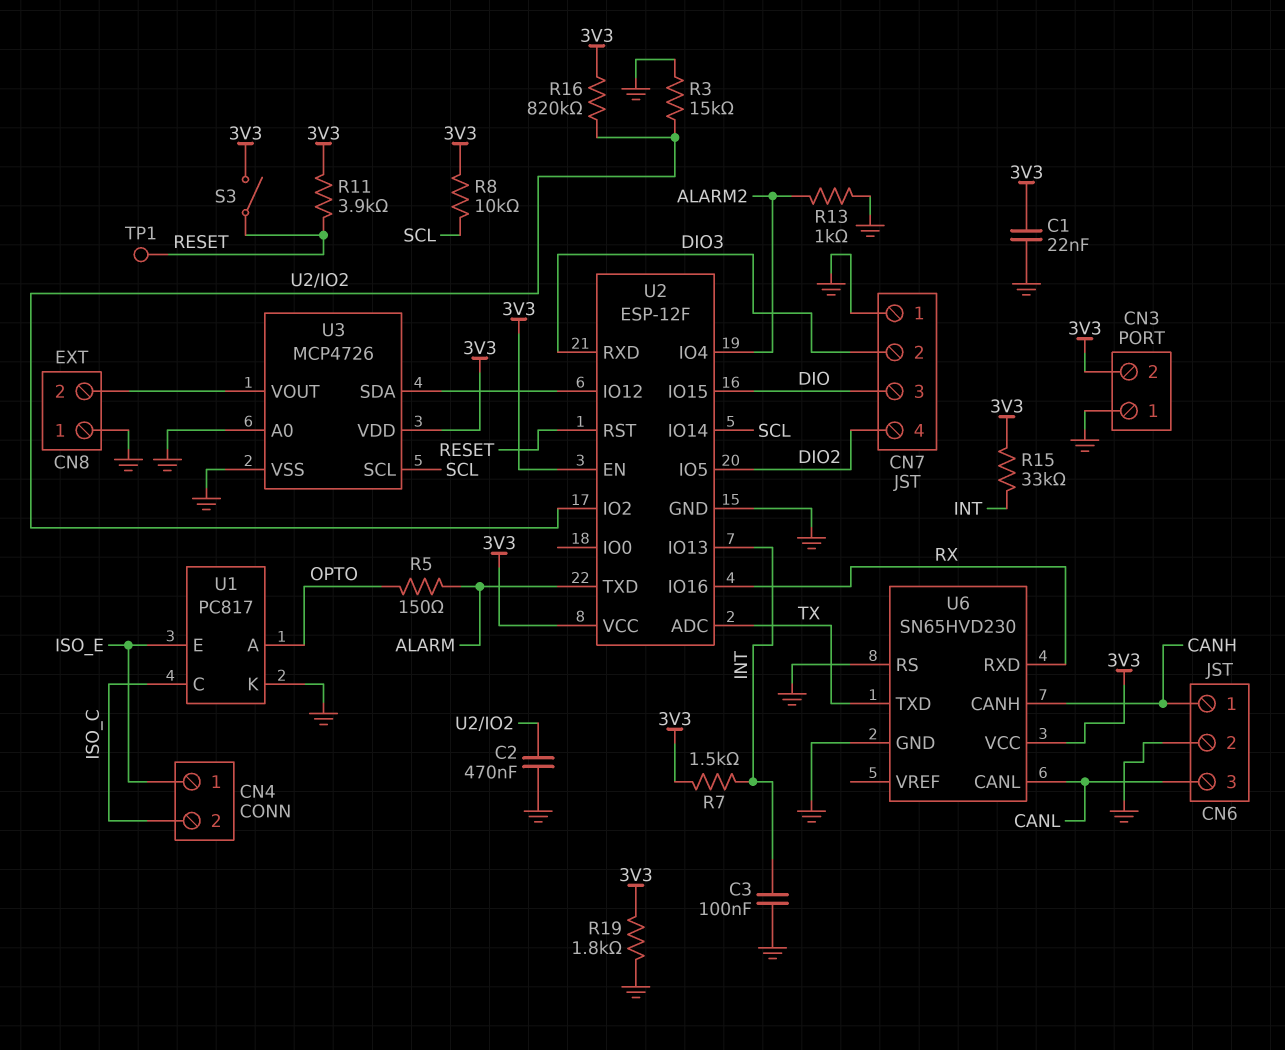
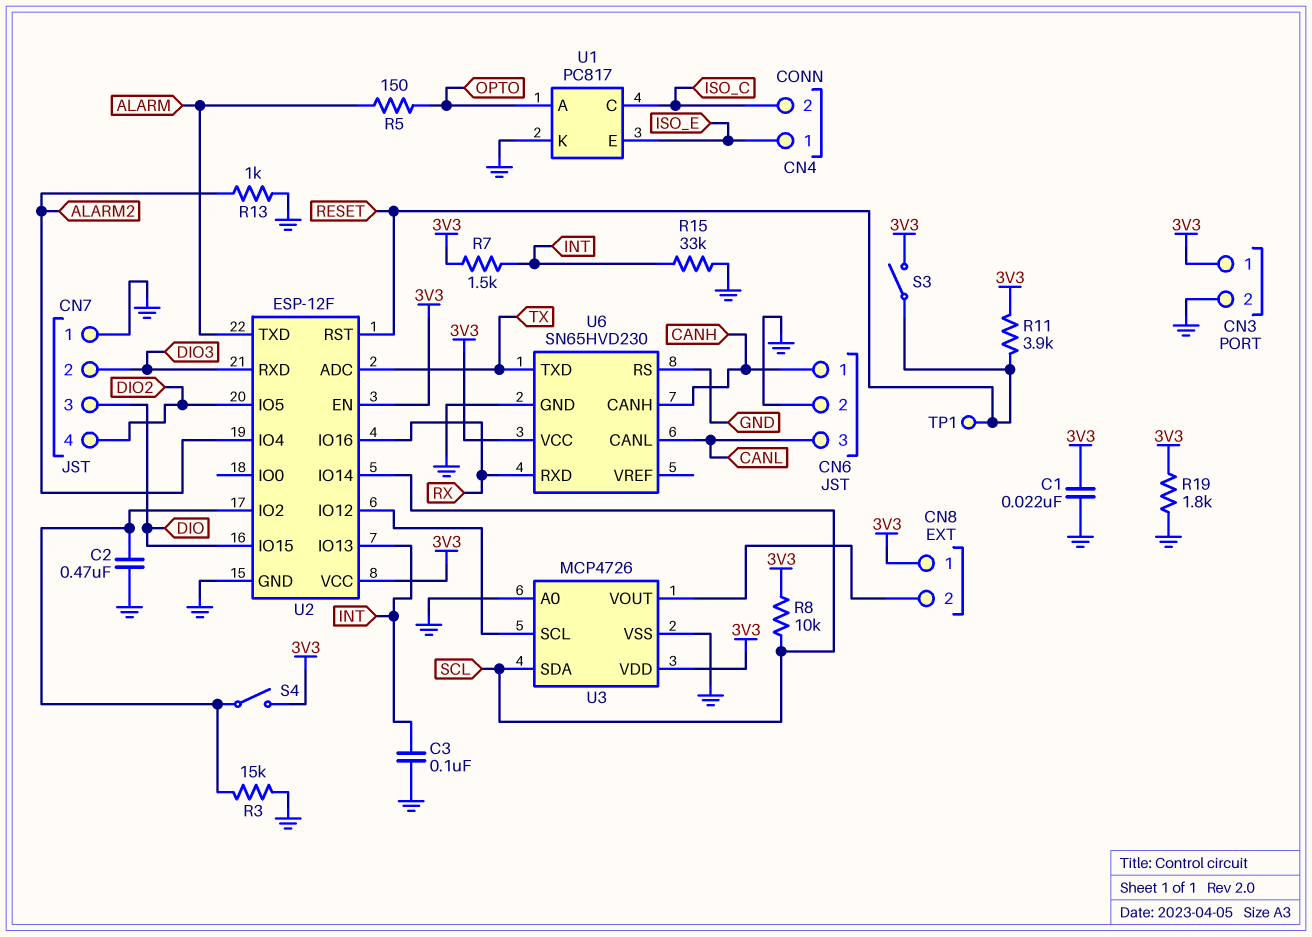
CN3 pin 1: GND -> 3V3
CN3 pin 2: 3V3 -> GND
CN8 pin 1: GND -> 3V3
R15: 33k (3V3, INT) -> 33k (GND, INT)
R16: 820k (3V3, U2/IO2) -> none
S4: none -> switch (3V3, U2/IO2)
U3 pin SCL: SCL -> U2/IO12
U3 pin SDA: U2/IO12 -> SCL

